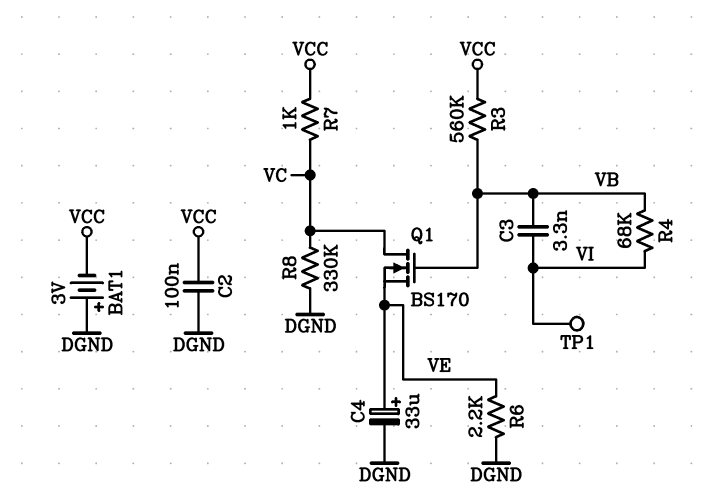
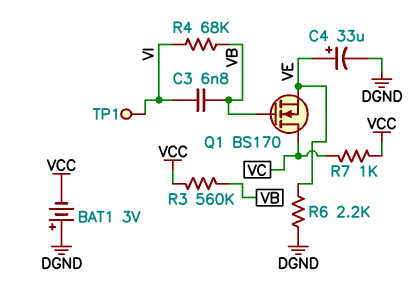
C2: 100nF (DGND, VCC) -> none
C3: 3.3nF (VB, VI) -> 6.8nF (VB, VI)
R8: 330k (DGND, VC) -> none

